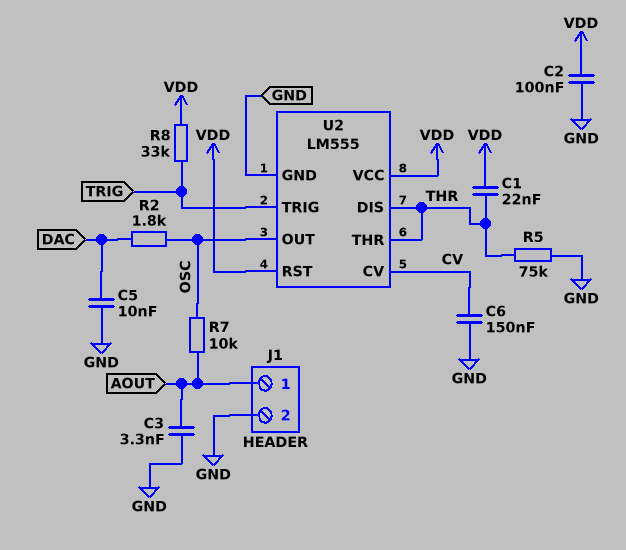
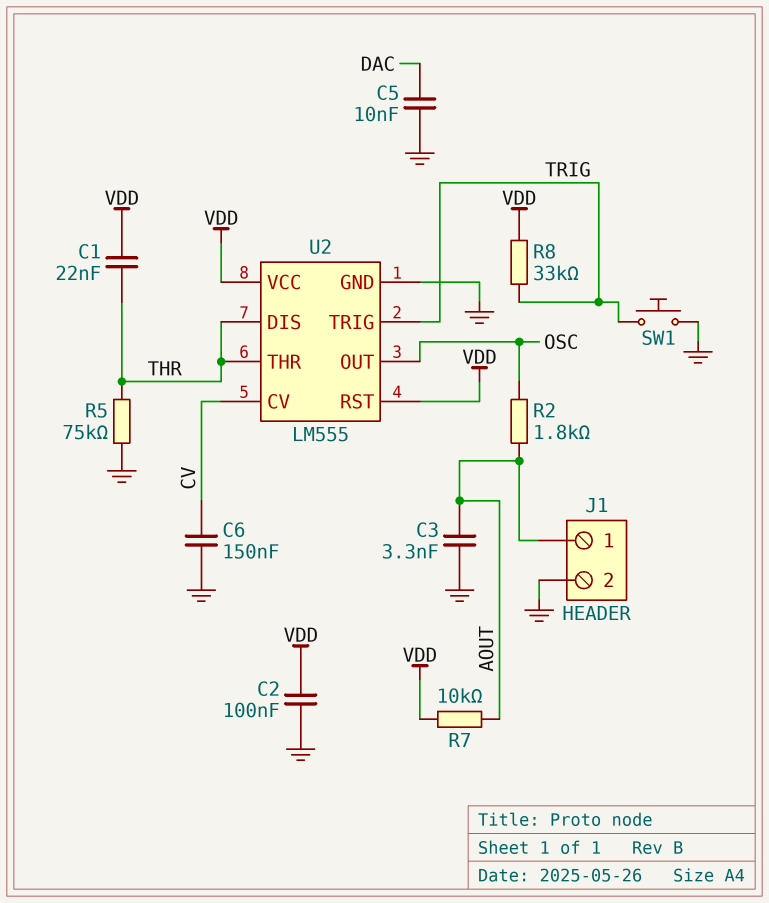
R2: 1.8k (DAC, OSC) -> 1.8k (AOUT, OSC)
R7: 10k (AOUT, OSC) -> 10k (AOUT, VDD)
SW1: none -> button (GND, TRIG)

